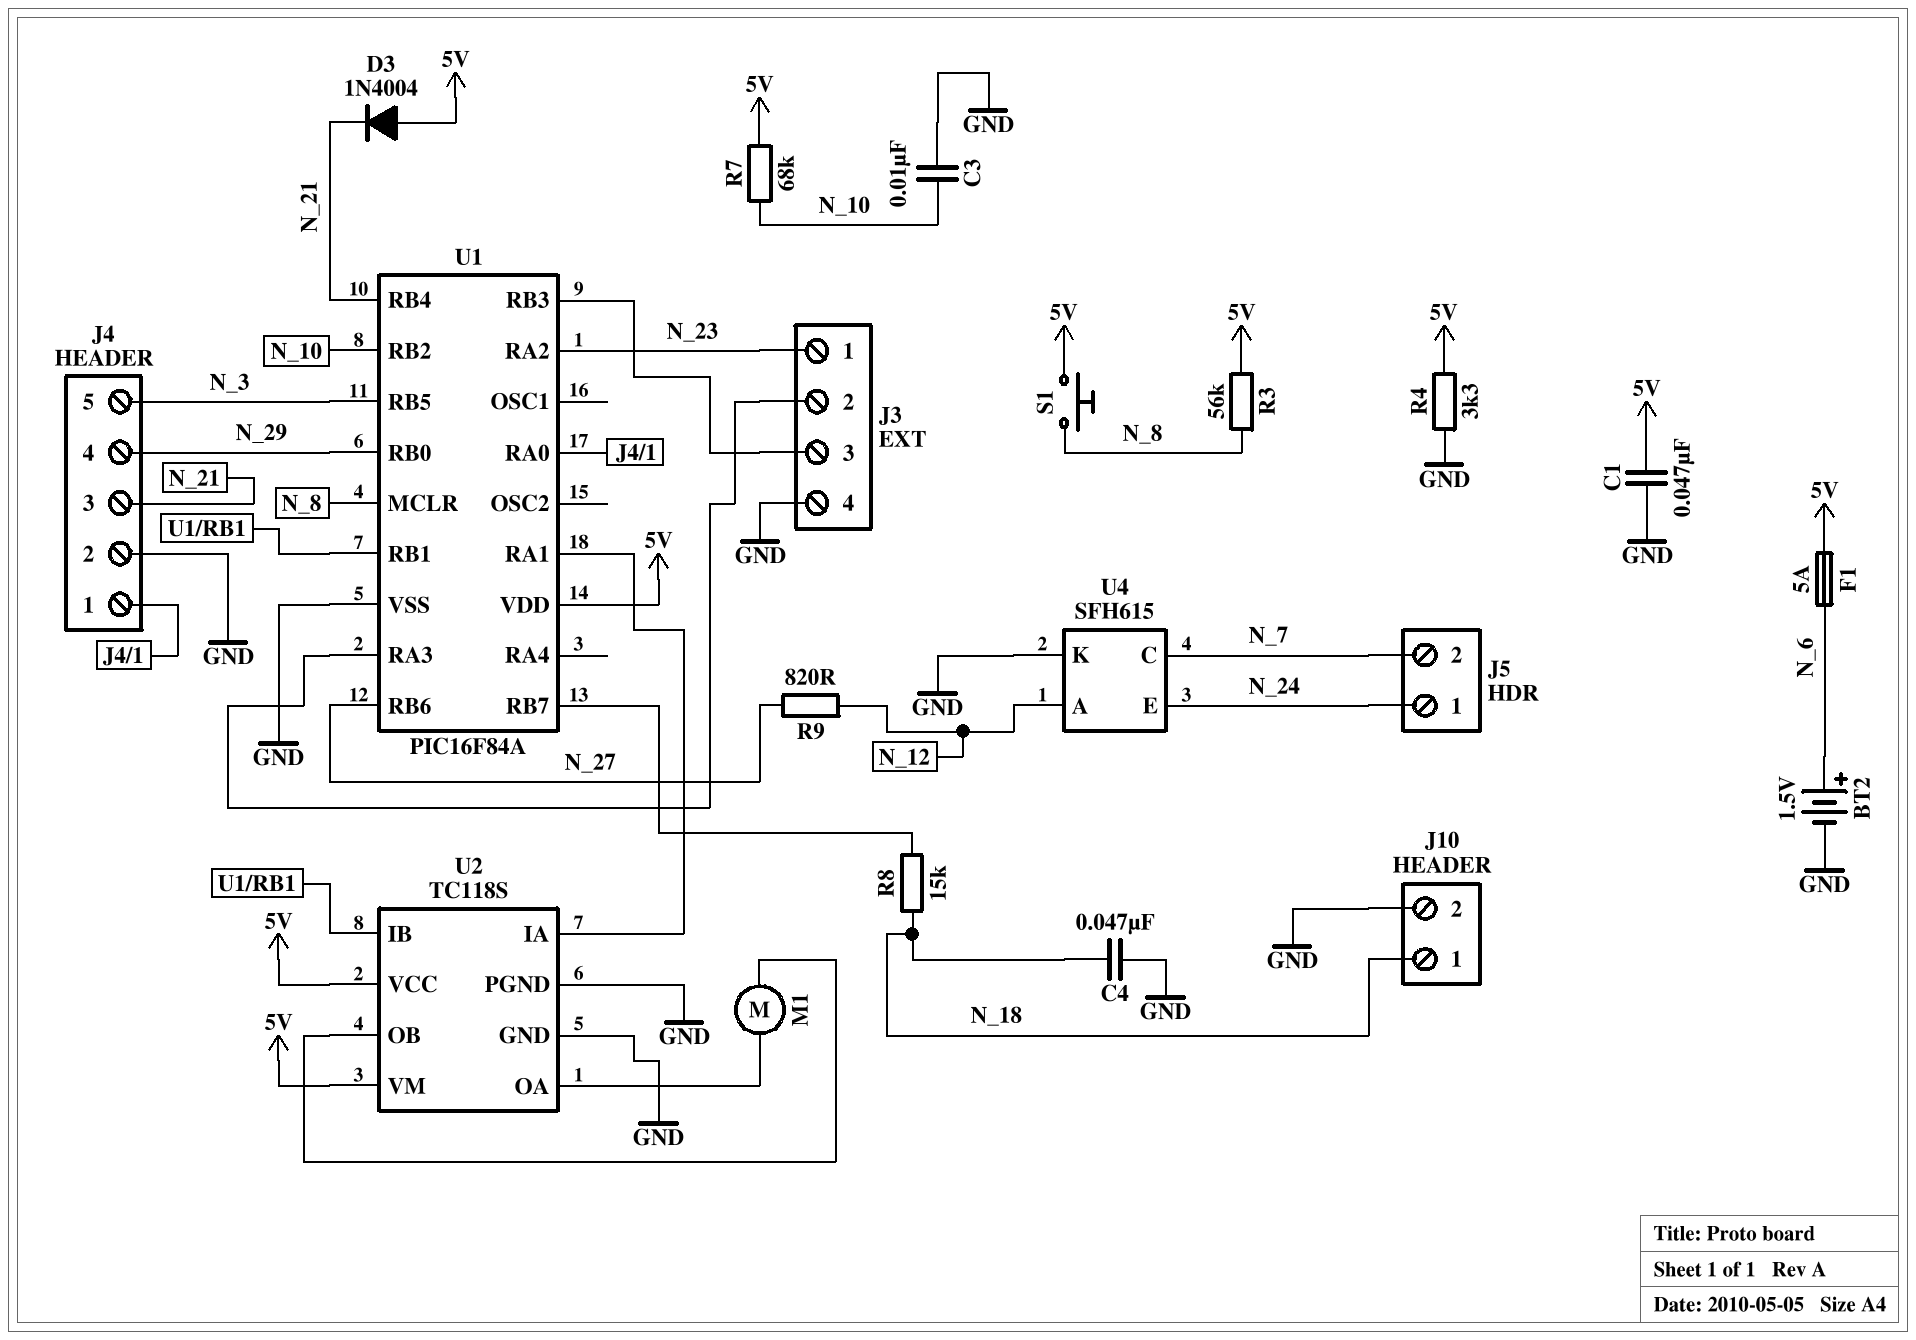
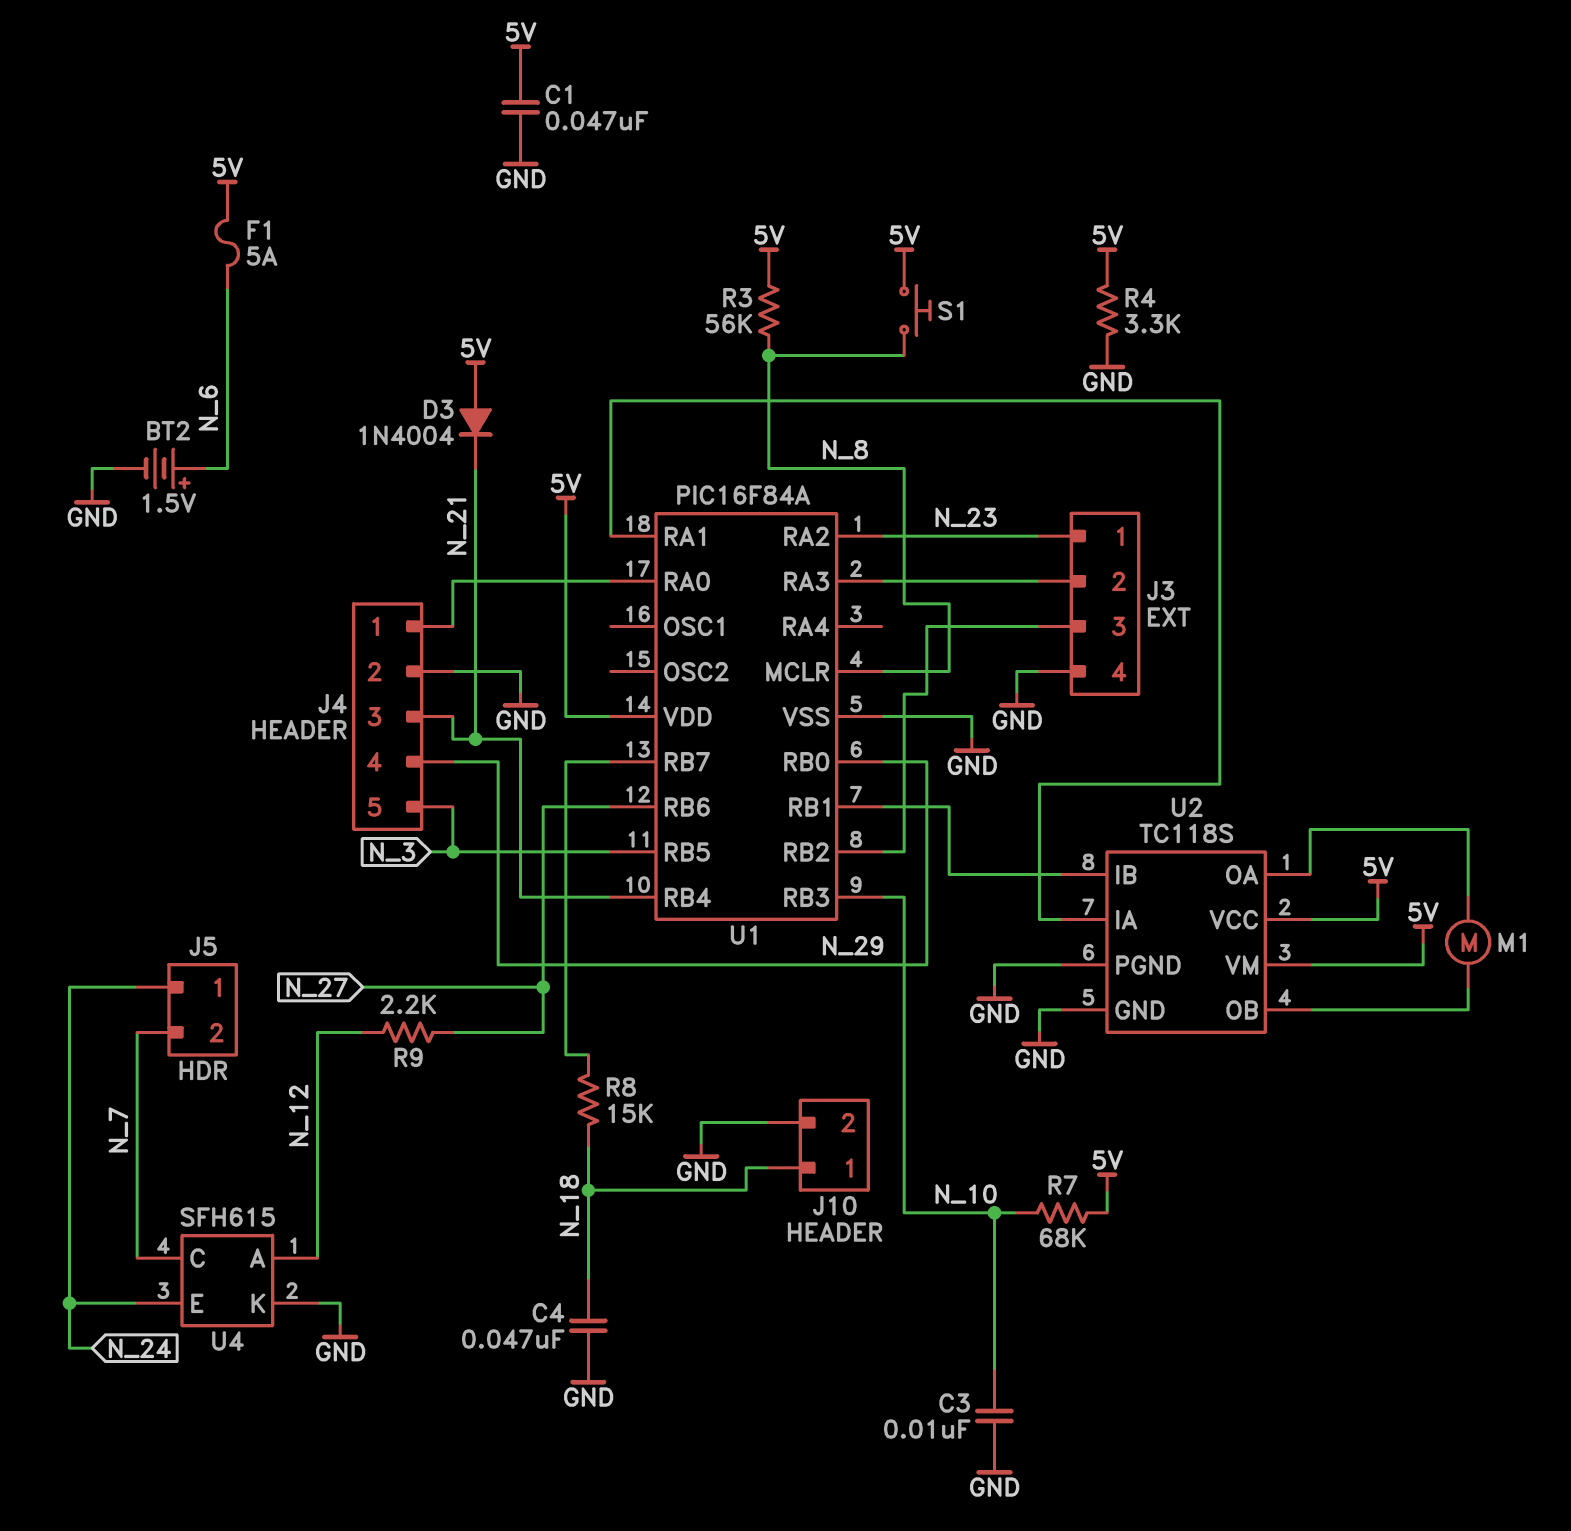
R9: 820 (N_12, N_27) -> 2.2k (N_12, N_27)
U1 pin RB2: N_10 -> J3/3
U1 pin RB3: J3/3 -> N_10

